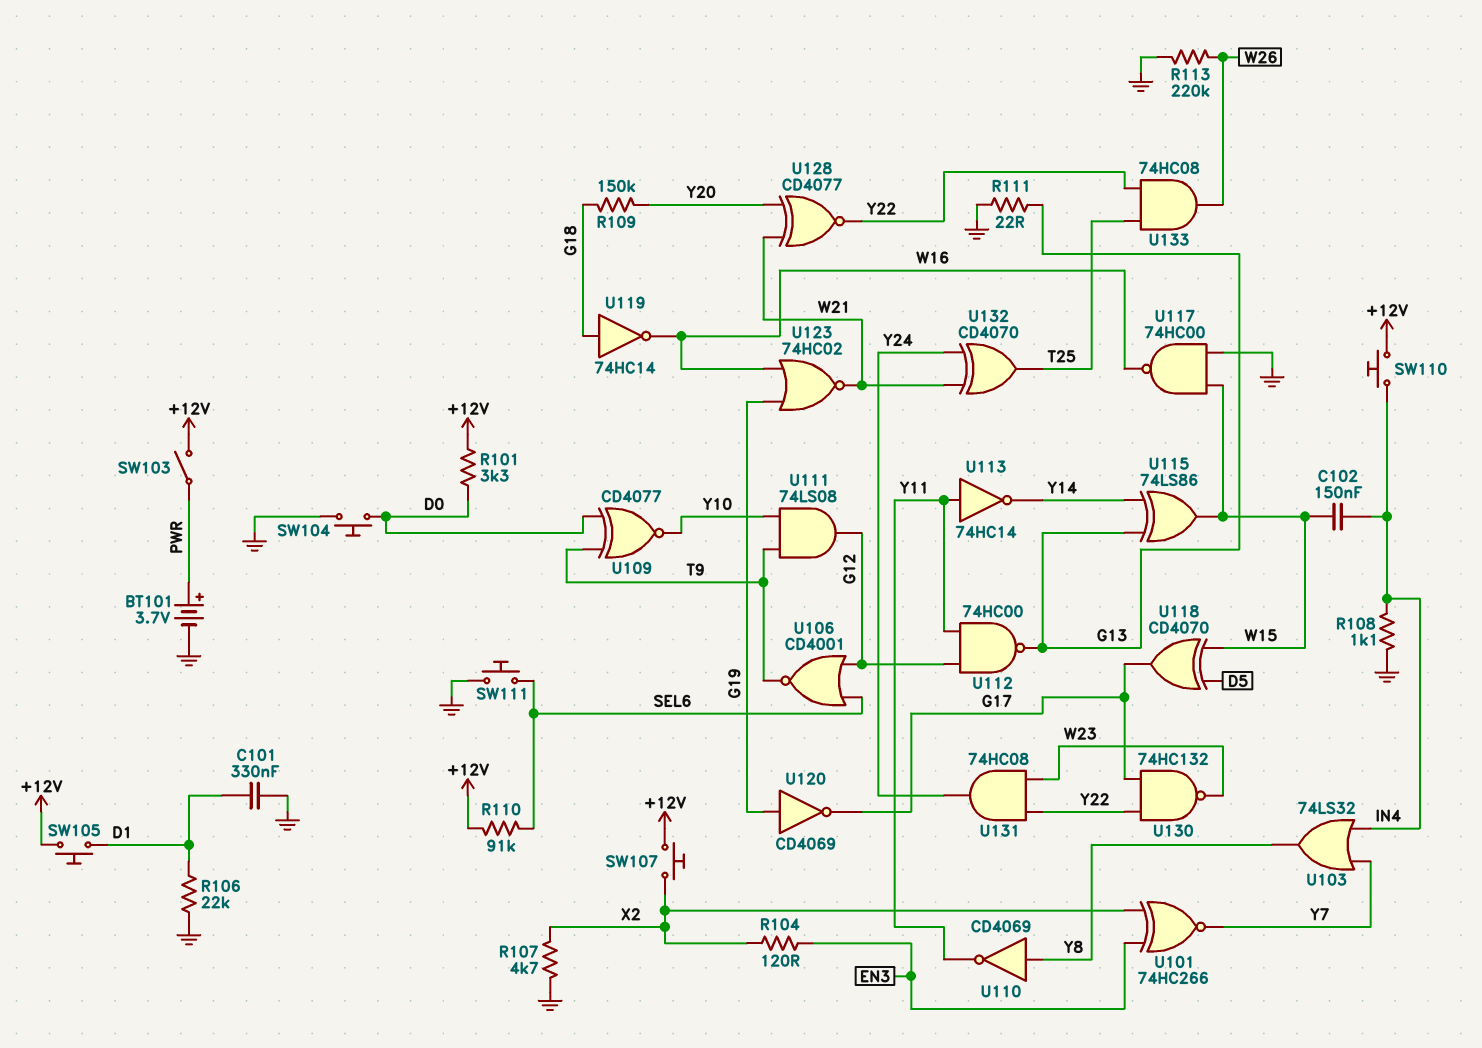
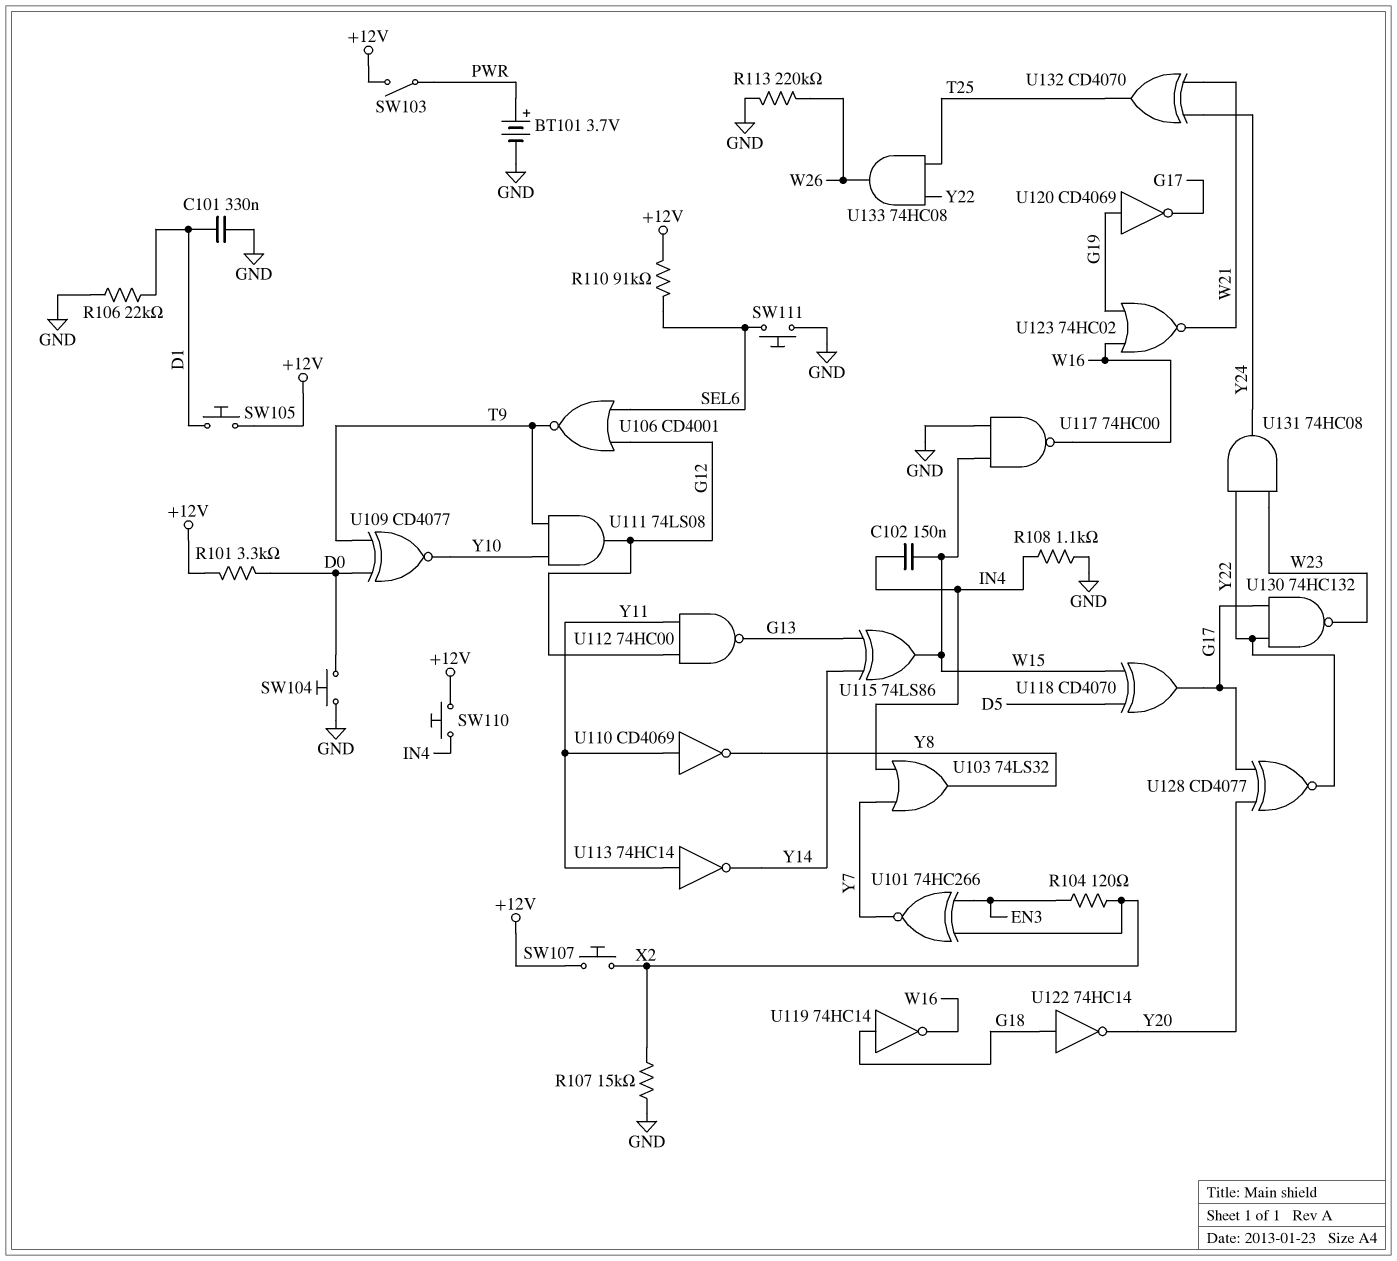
R107: 4.7k (GND, X2) -> 15k (GND, X2)
R109: 150k (G18, Y20) -> none
R111: 22 (G13, GND) -> none
U110: NOT CD4069 (in Y8, out Y11) -> NOT CD4069 (in Y11, out Y8)
U122: none -> NOT 74HC14 (in G18, out Y20)
U128: XNOR CD4077 (in W21, in Y20, out Y22) -> XNOR CD4077 (in G17, in Y20, out Y22)

